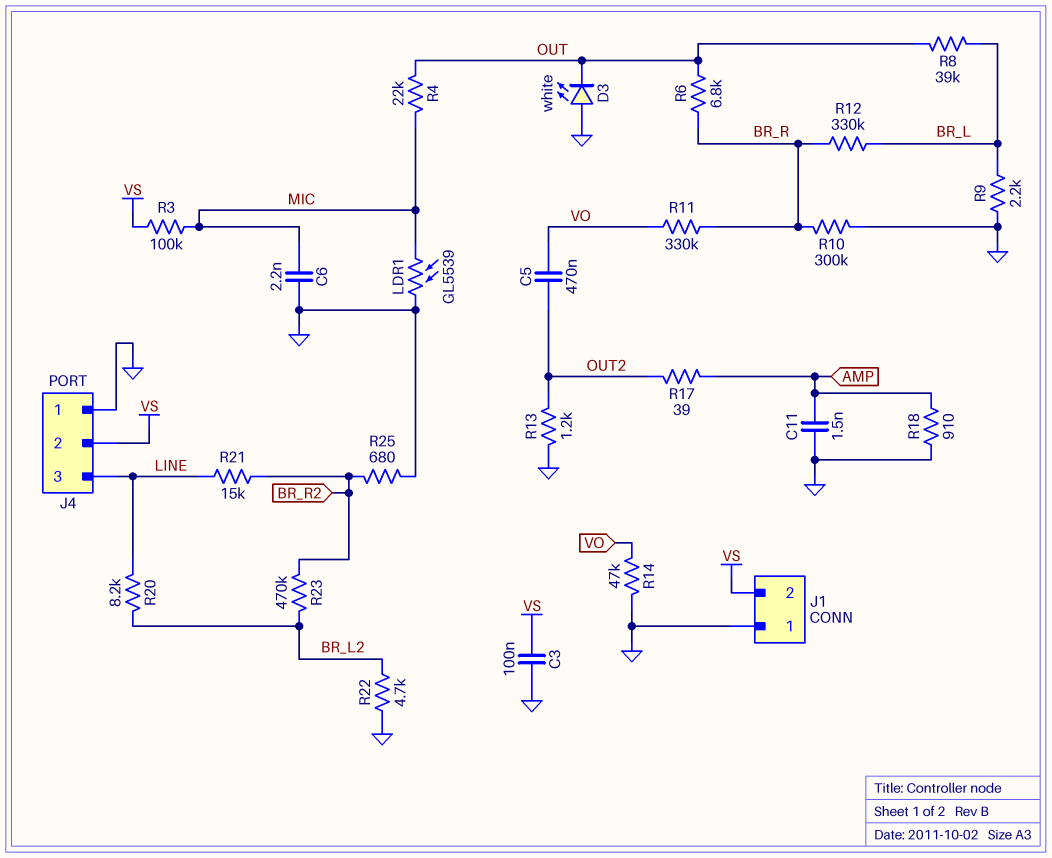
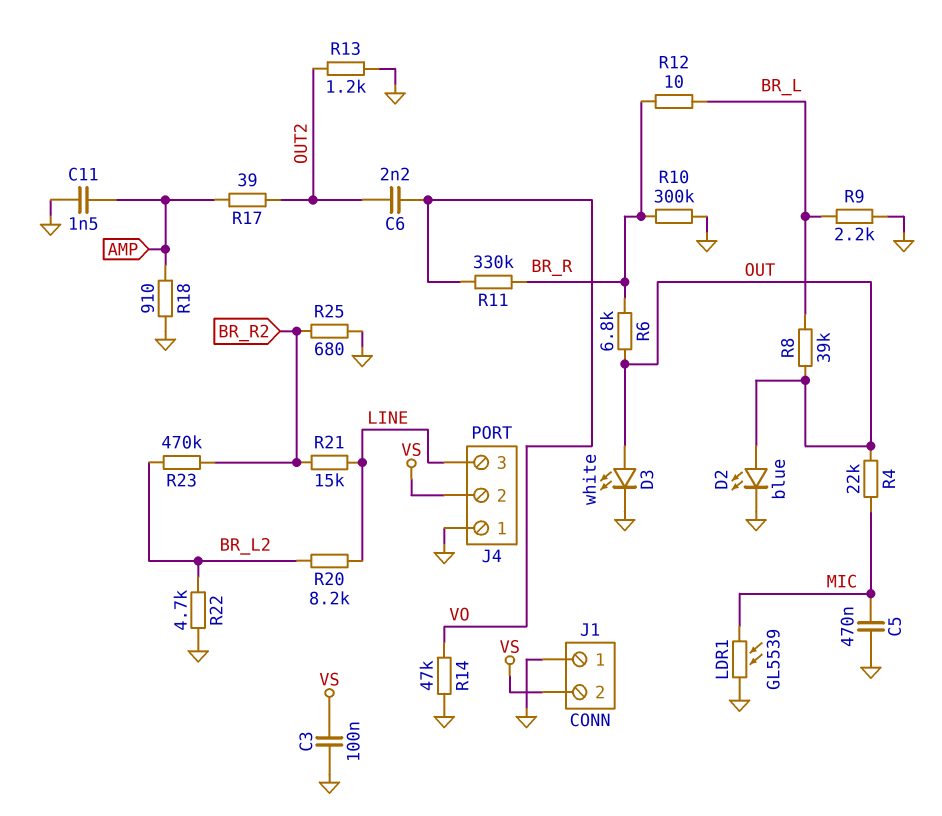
C5: 470nF (OUT2, VO) -> 470nF (GND, MIC)
C6: 2.2nF (GND, MIC) -> 2.2nF (OUT2, VO)
D2: none -> LED blue (A OUT, K GND)
D3: LED white (A GND, K OUT) -> LED white (A OUT, K GND)
R3: 100k (MIC, VS) -> none
R12: 330k (BR_L, BR_R) -> 10 (BR_L, BR_R)

